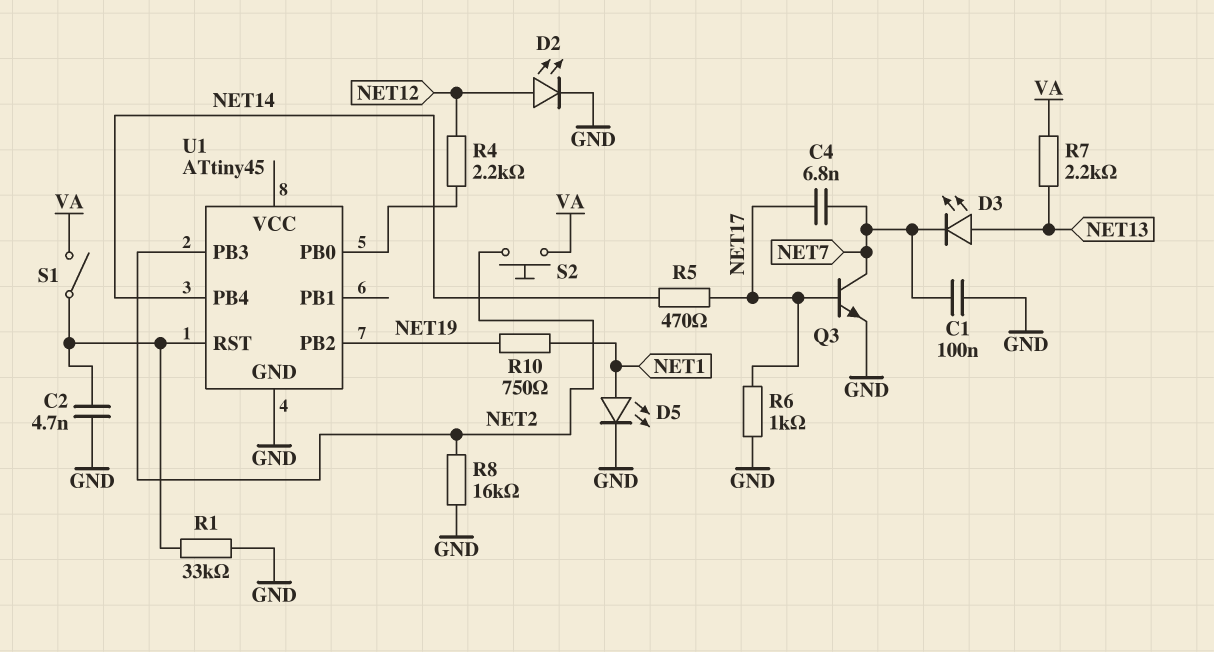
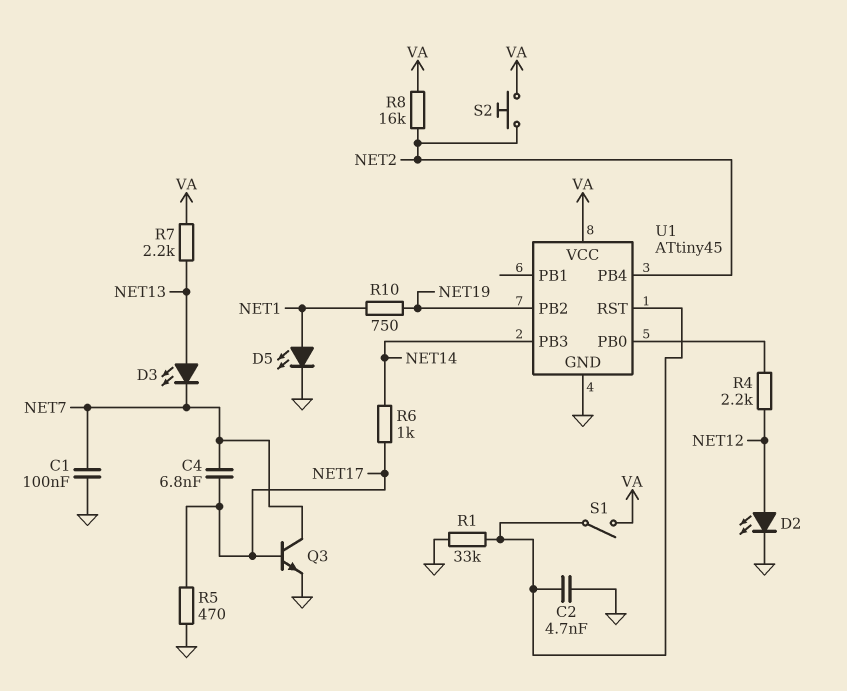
R5: 470 (NET14, NET17) -> 470 (GND, NET17)
R6: 1k (GND, NET17) -> 1k (NET14, NET17)
R8: 16k (GND, NET2) -> 16k (NET2, VA)
U1 pin PB3: NET2 -> NET14
U1 pin PB4: NET14 -> NET2
U1 pin VCC: none -> VA

